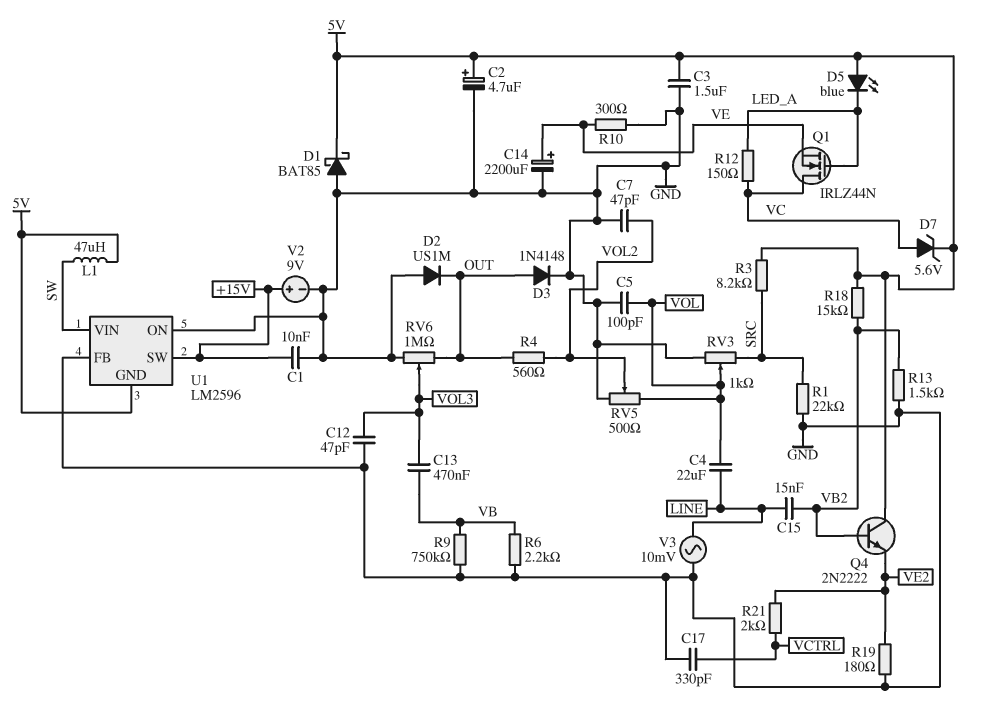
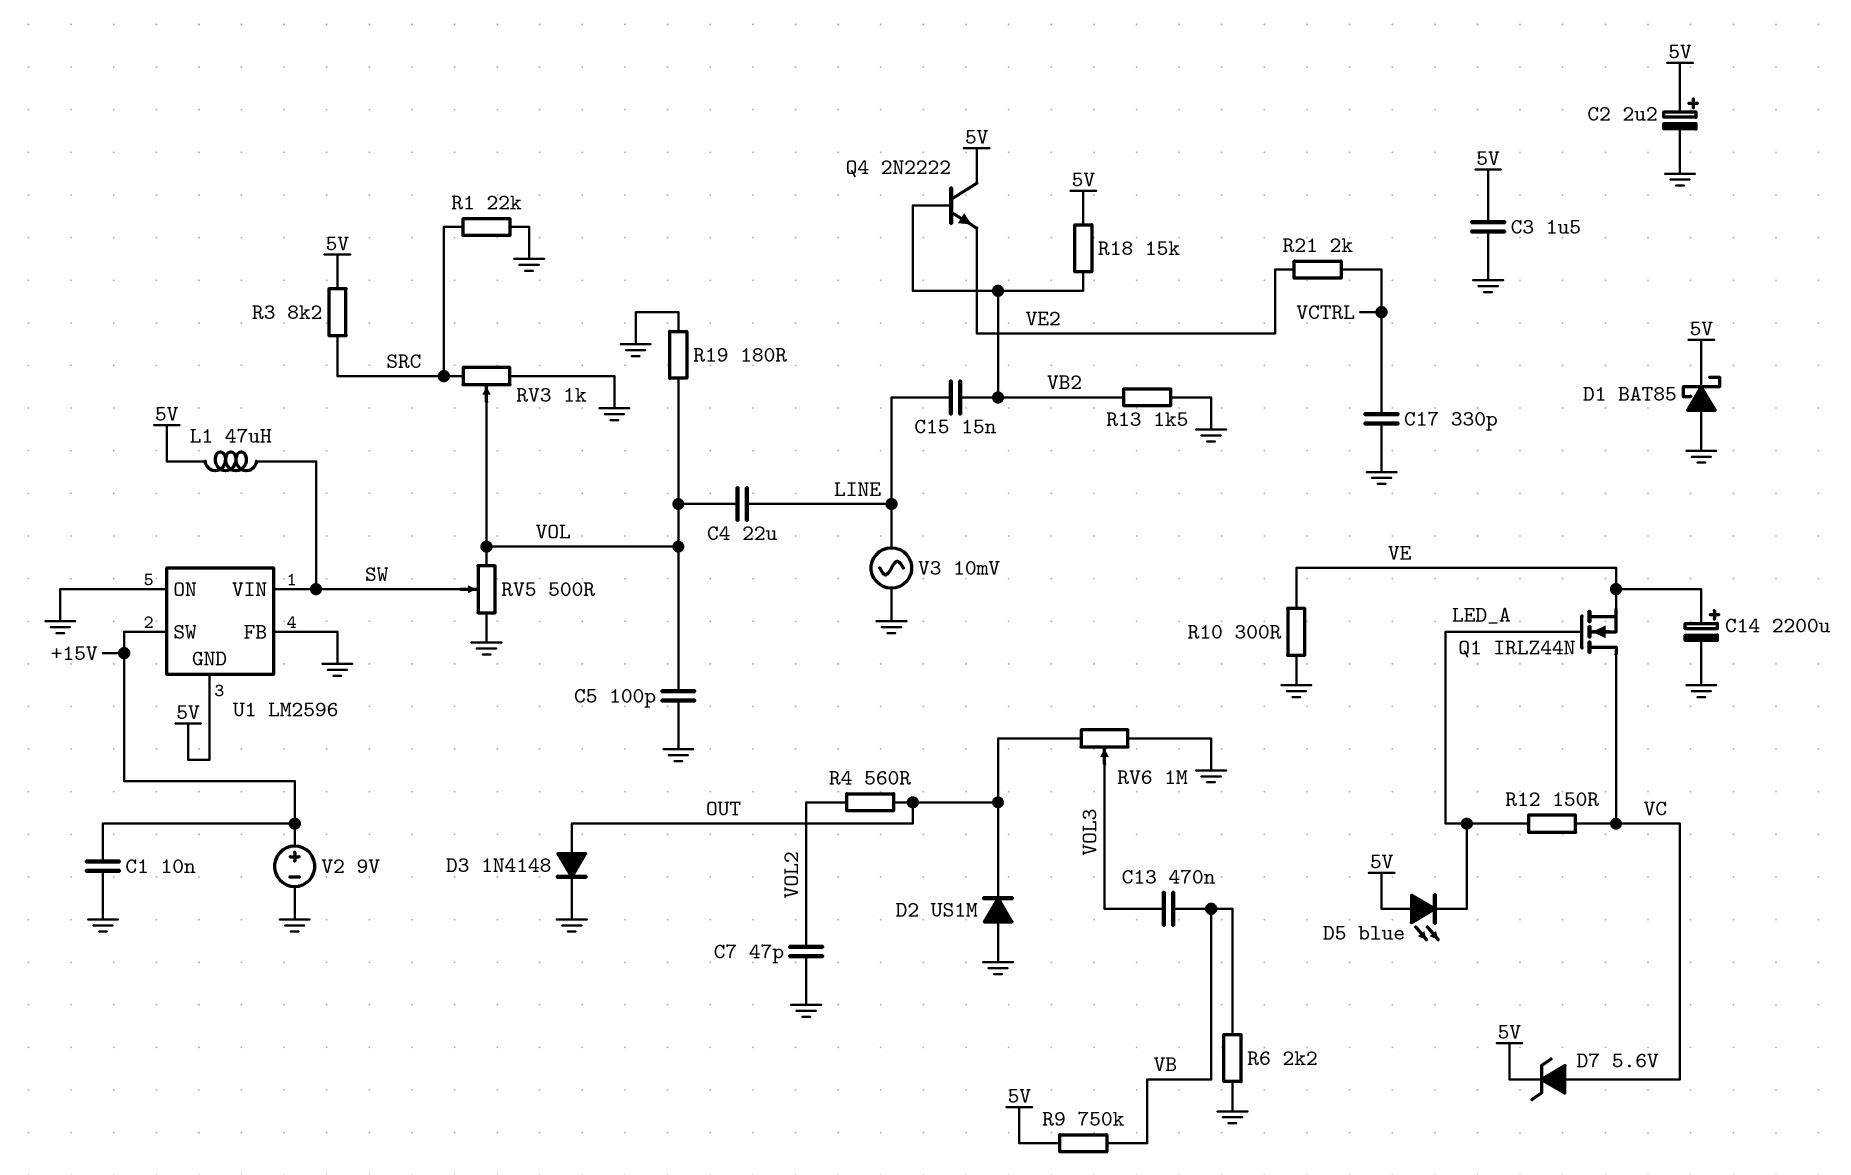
C2: 4.7uF (plus 5V, minus GND) -> 2.2uF (plus 5V, minus GND)
C12: 47pF (GND, VOL3) -> none
R9: 750k (GND, VB) -> 750k (5V, VB)
R19: 180 (GND, VE2) -> 180 (GND, VOL)
RV5: 500 (GND, VOL, wiper VOL2) -> 500 (GND, VOL, wiper SW)

